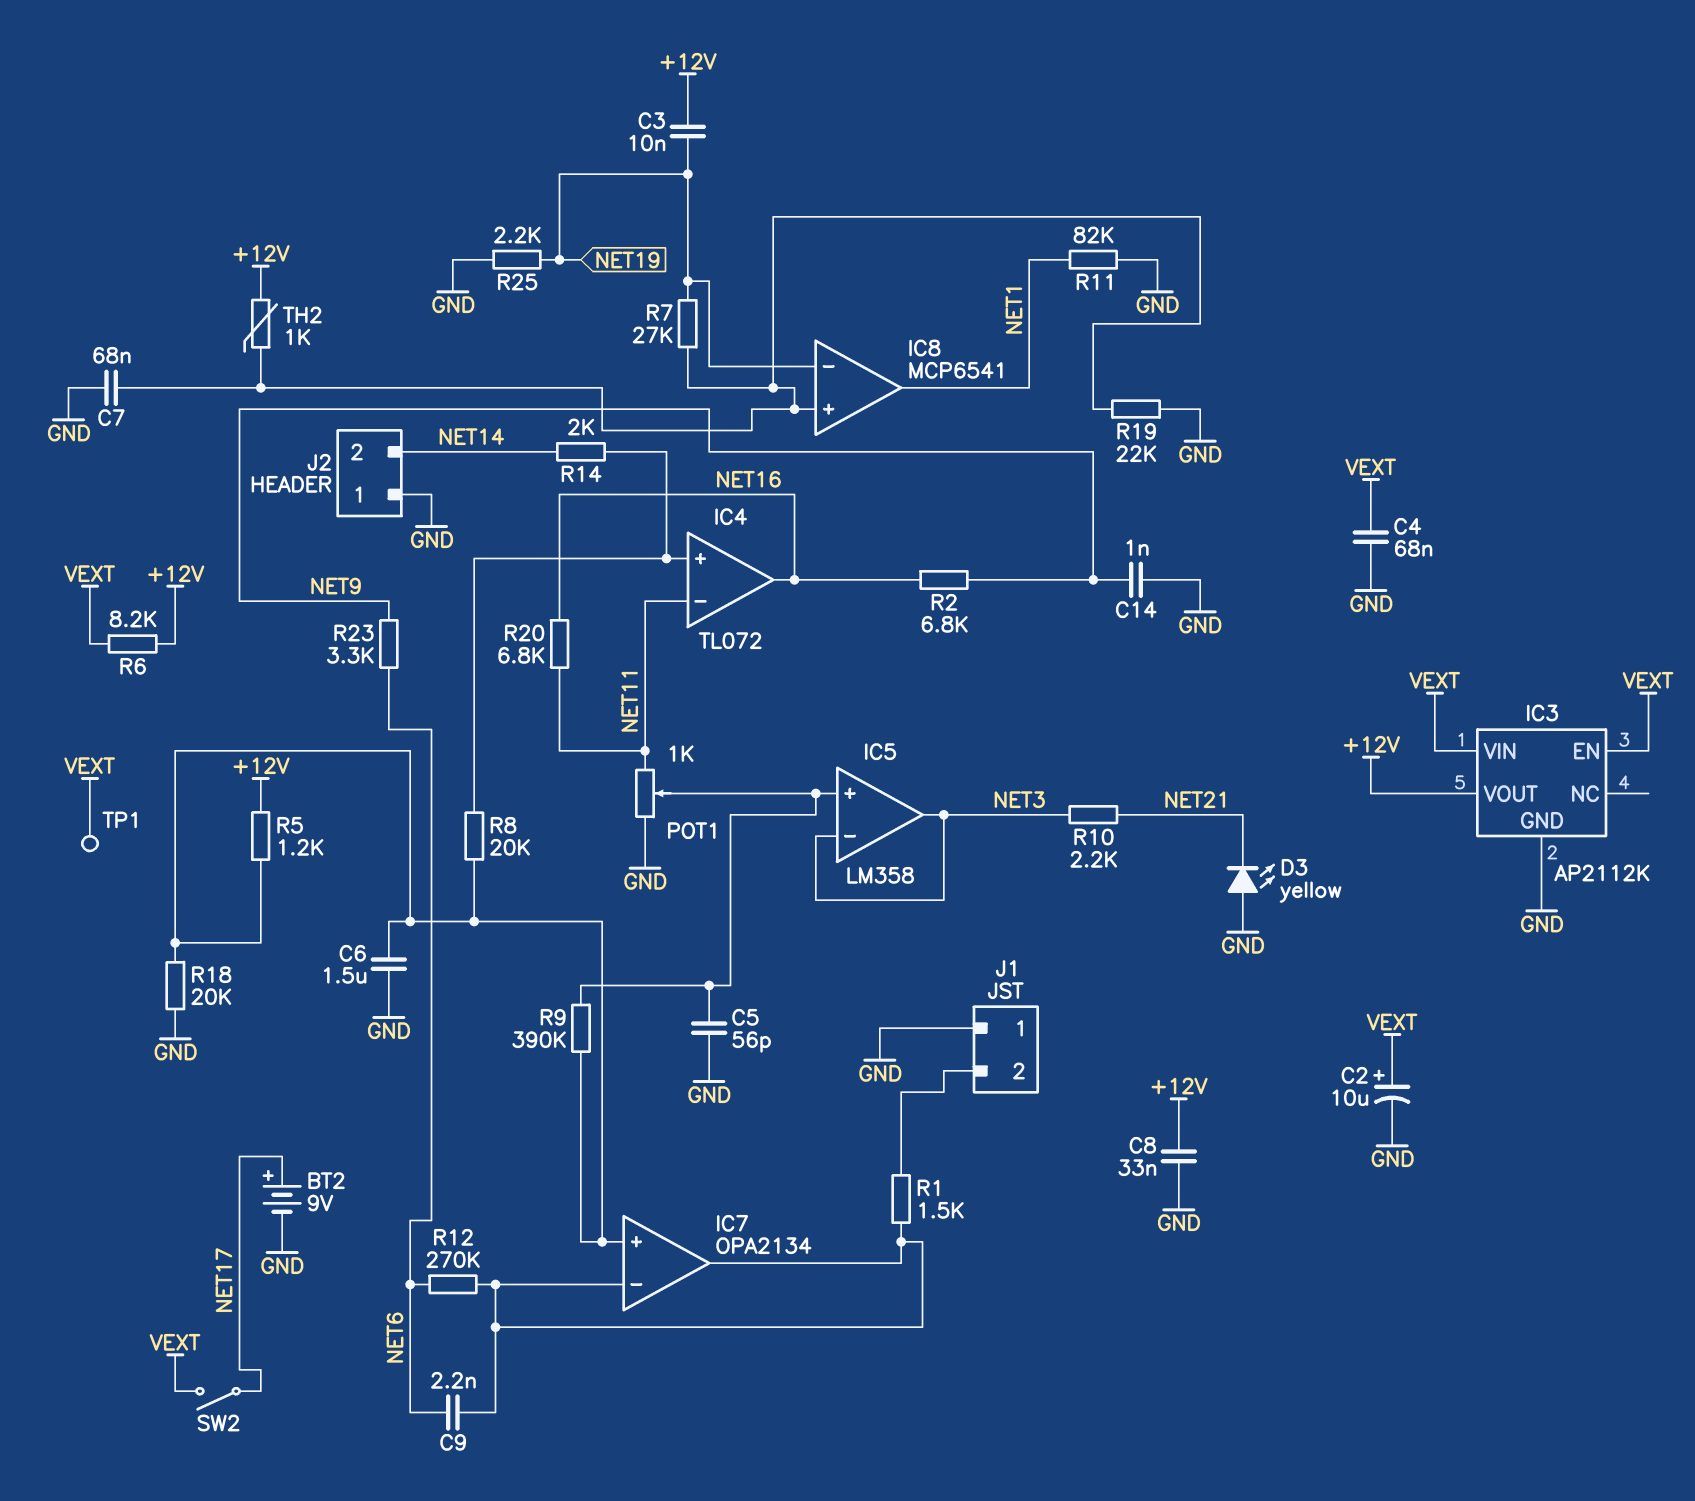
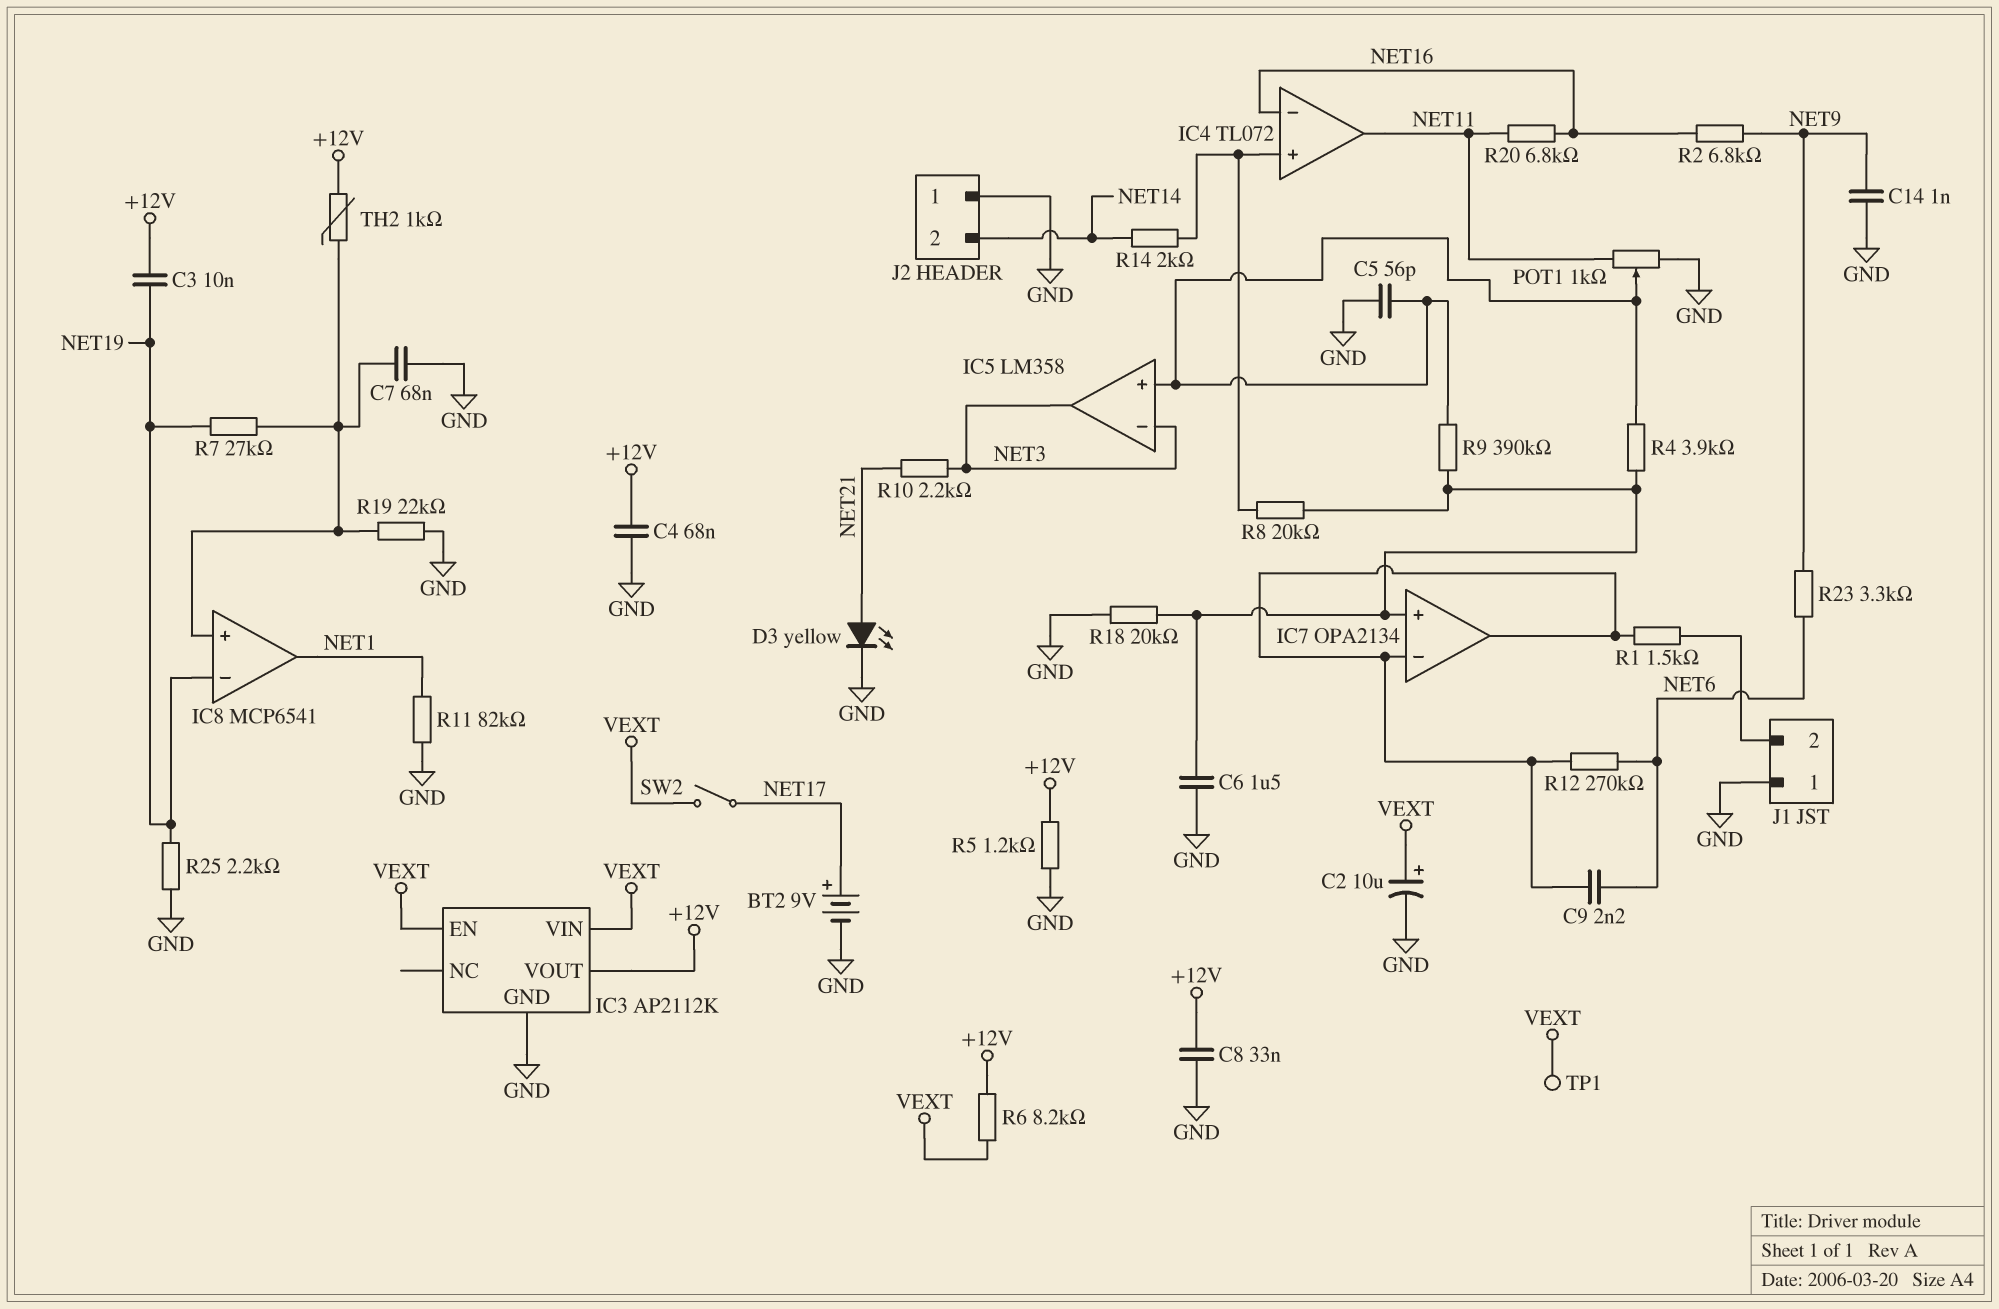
C4: 68nF (GND, VEXT) -> 68nF (+12V, GND)
D3: LED yellow (A GND, K NET21) -> LED yellow (A NET21, K GND)
IC4 pin in-: NET11 -> NET16
IC4 pin out: NET16 -> NET11
R4: none -> 3.9k (IC5/in+, IC7/in+)
R5: 1.2k (+12V, IC7/in+) -> 1.2k (+12V, GND)

